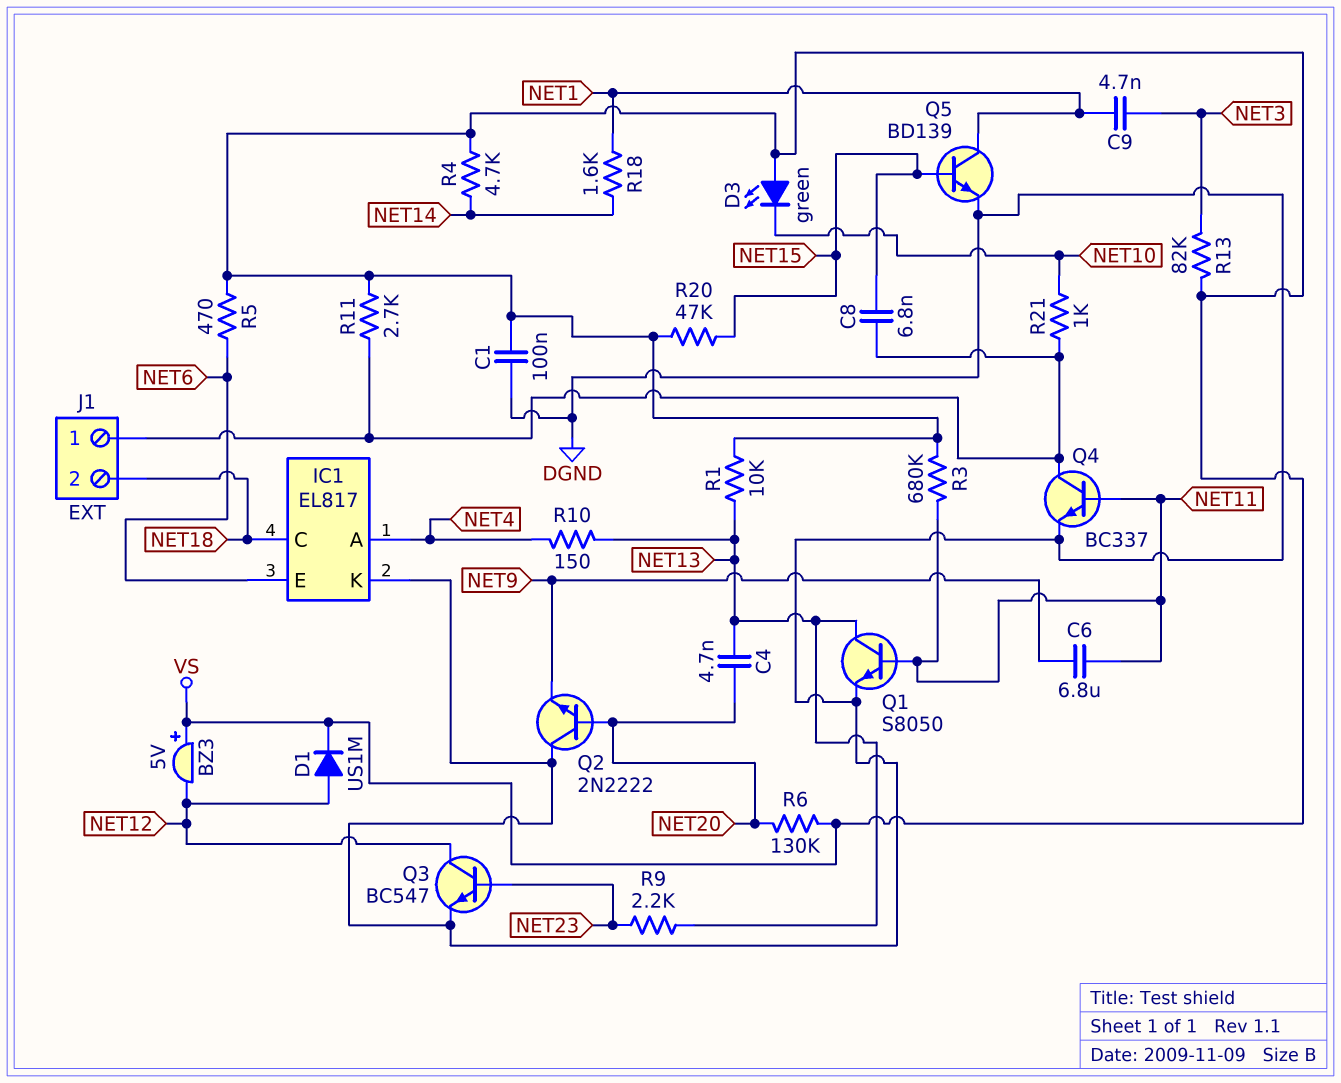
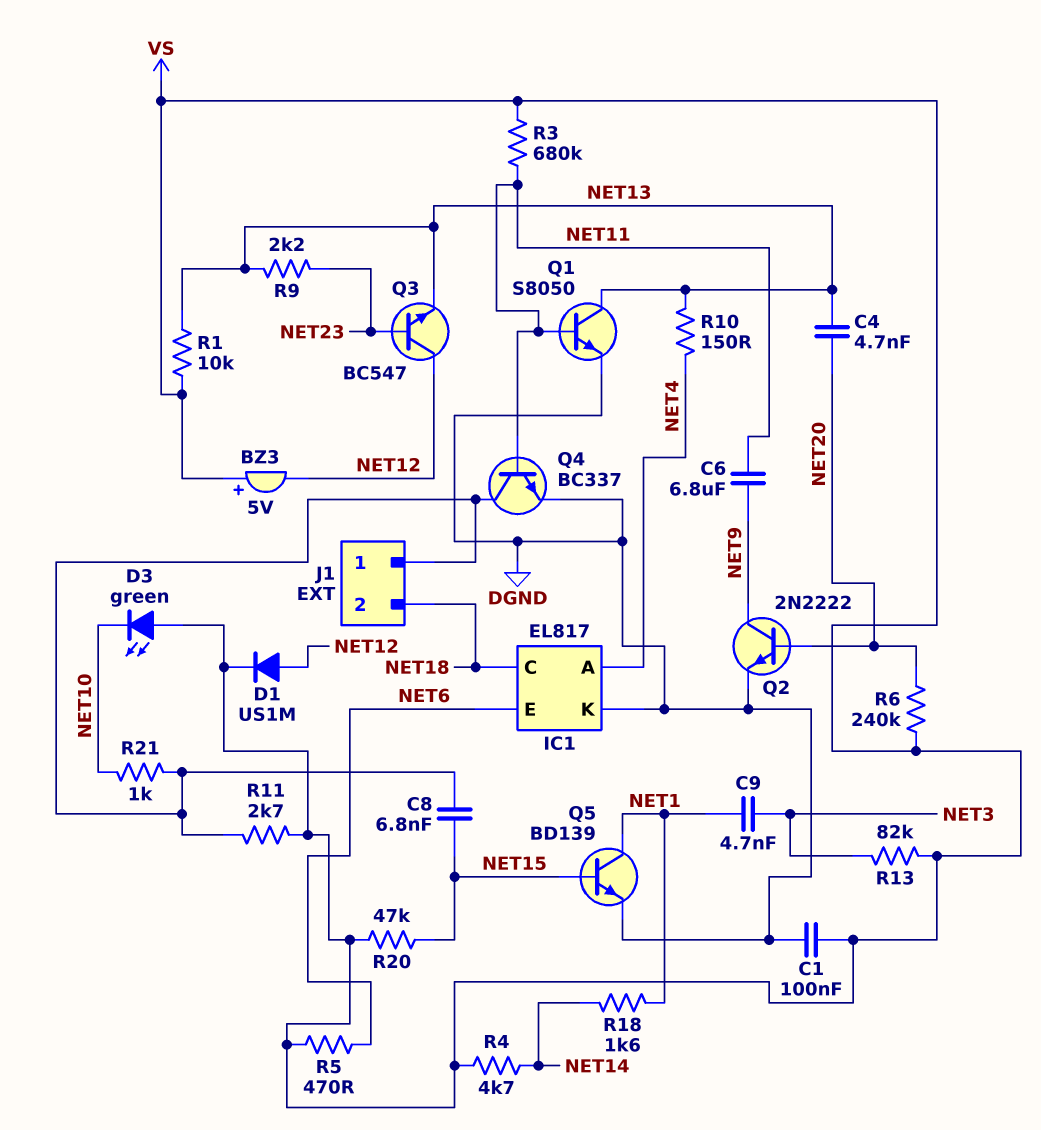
Q2: NPN 2N2222 (B NET20, C DGND, E NET9) -> NPN 2N2222 (B NET20, C NET9, E DGND)
Q3: NPN BC547 (B NET23, C NET12, E DGND) -> NPN BC547 (B NET23, C NET12, E NET13)
R6: 130k (NET20, VS) -> 240k (NET20, VS)

